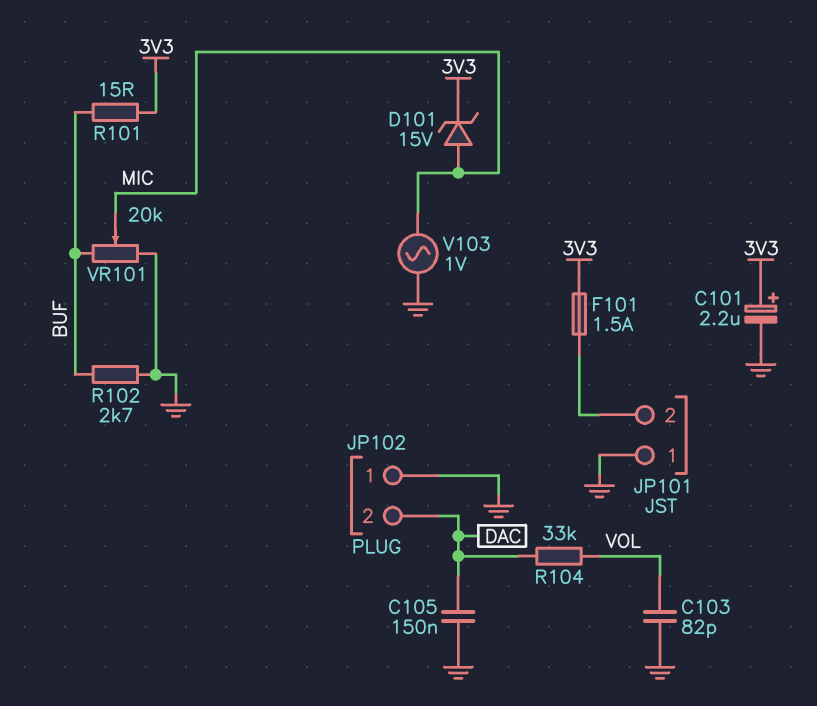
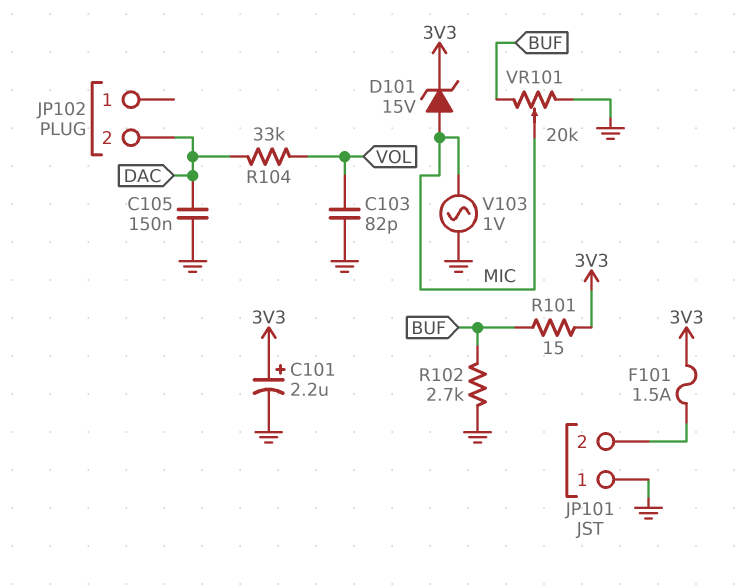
JP102 pin 1: GND -> none

